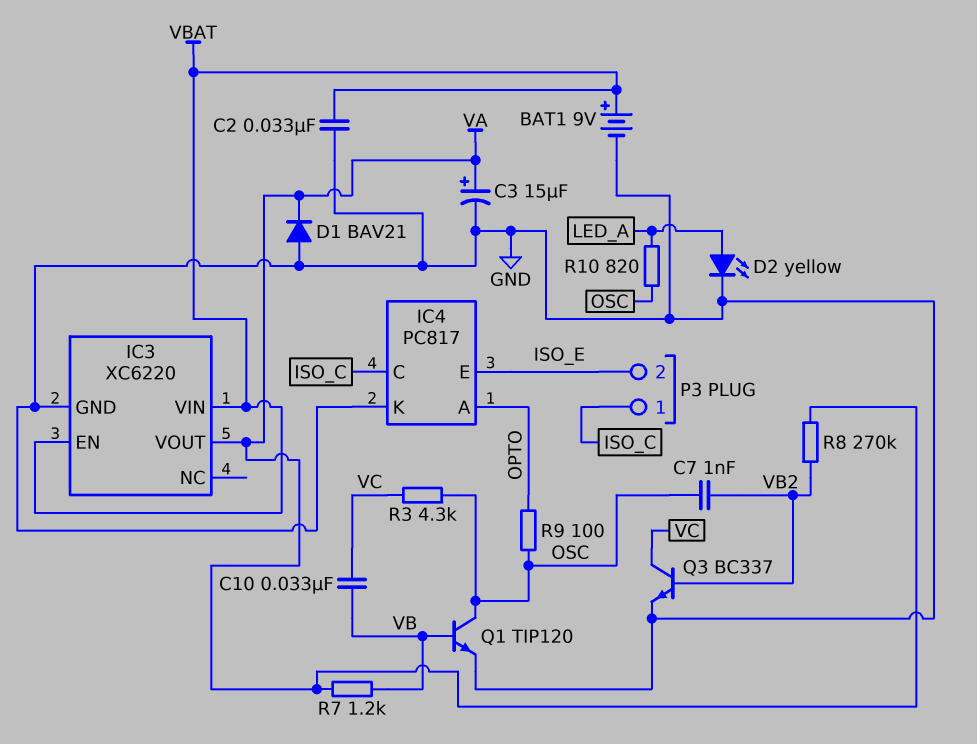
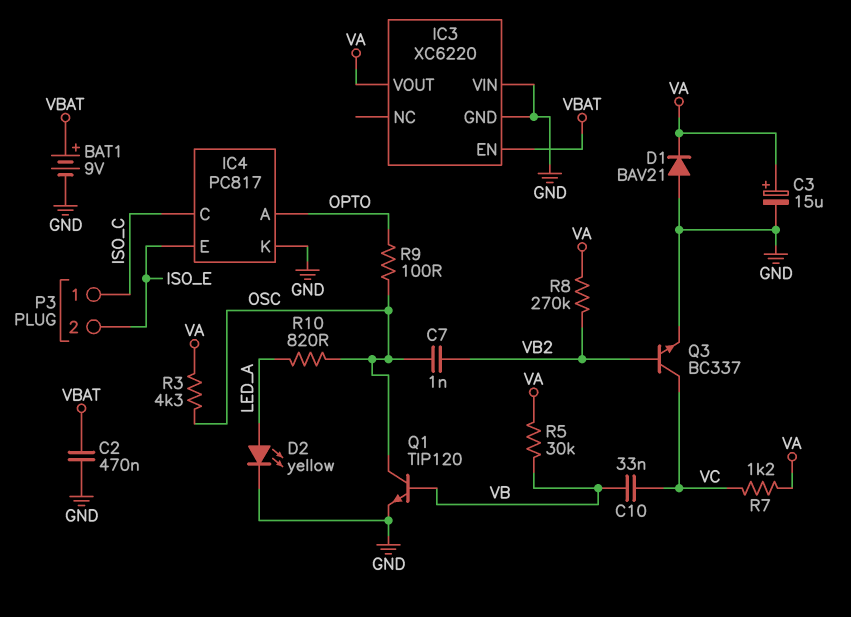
C2: 33nF (GND, VBAT) -> 470nF (GND, VBAT)
IC3 pin VIN: VBAT -> GND
R3: 4.3k (OSC, VC) -> 4.3k (OSC, VA)
R5: none -> 30k (VA, VB)
R7: 1.2k (VA, VB) -> 1.2k (VA, VC)

